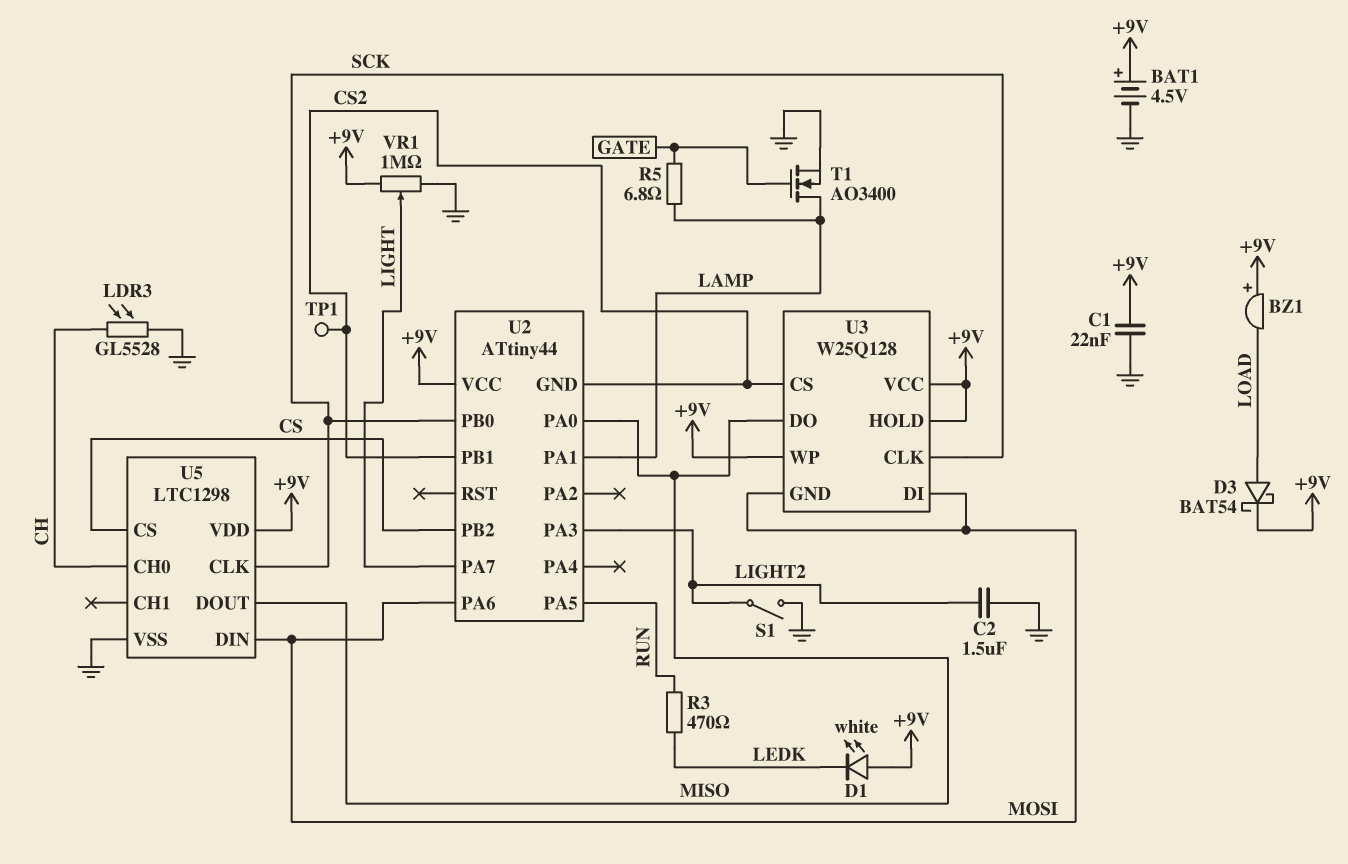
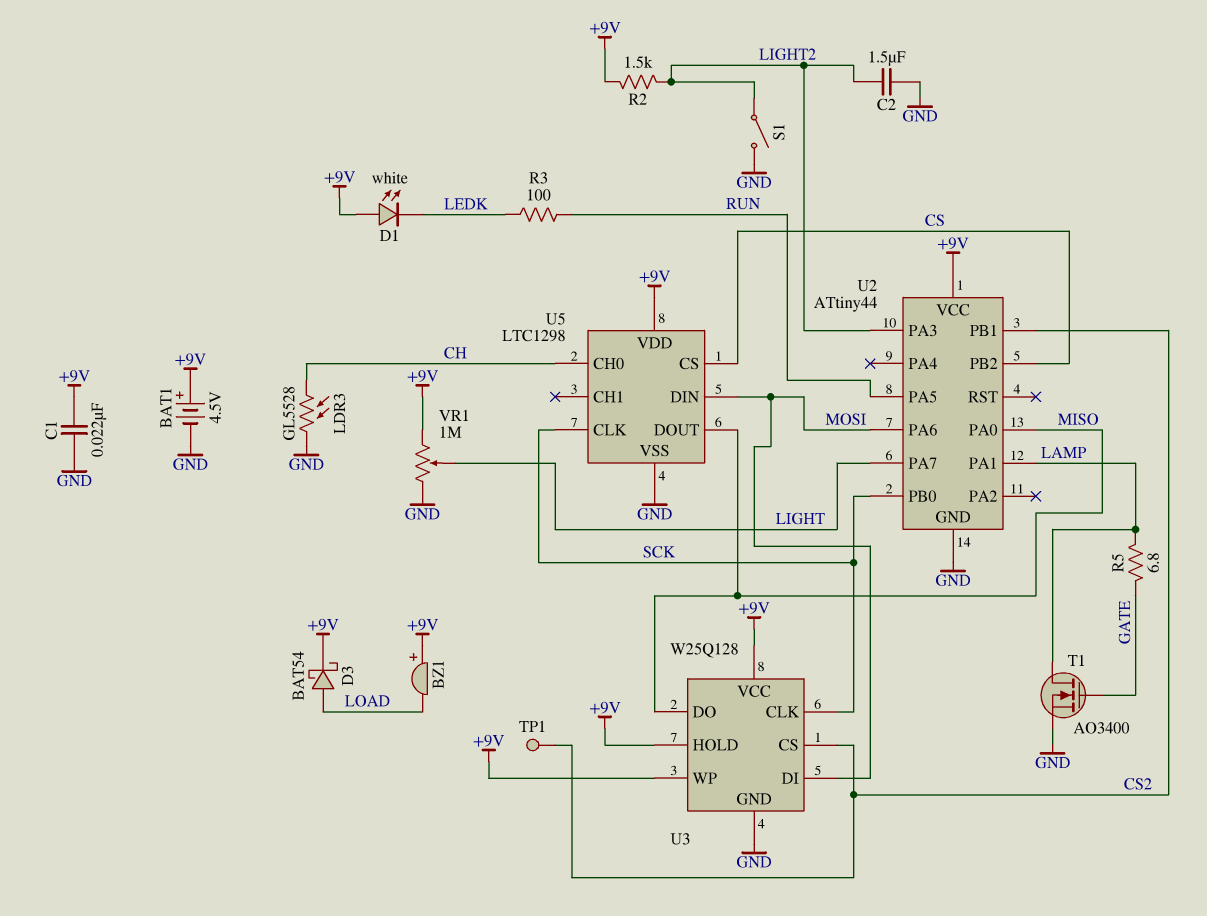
R2: none -> 1.5k (+9V, LIGHT2)
R3: 470 (LEDK, RUN) -> 100 (LEDK, RUN)
U2 pin GND: CS2 -> GND
U3 pin GND: MOSI -> GND

